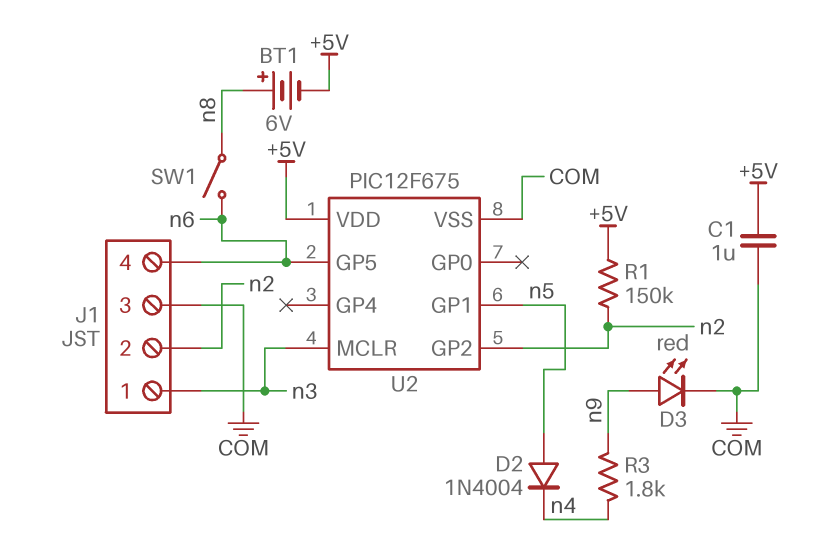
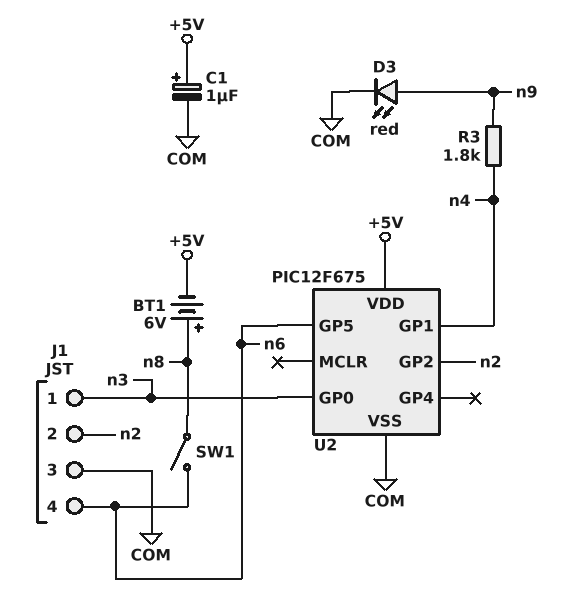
C1: 1uF (+5V, COM) -> 1uF (plus +5V, minus COM)
D2: diode 1N4004 (A n5, K n4) -> none
R1: 150k (+5V, n2) -> none
U2 pin GP0: none -> n3
U2 pin GP1: n5 -> n4
U2 pin MCLR: n3 -> none

